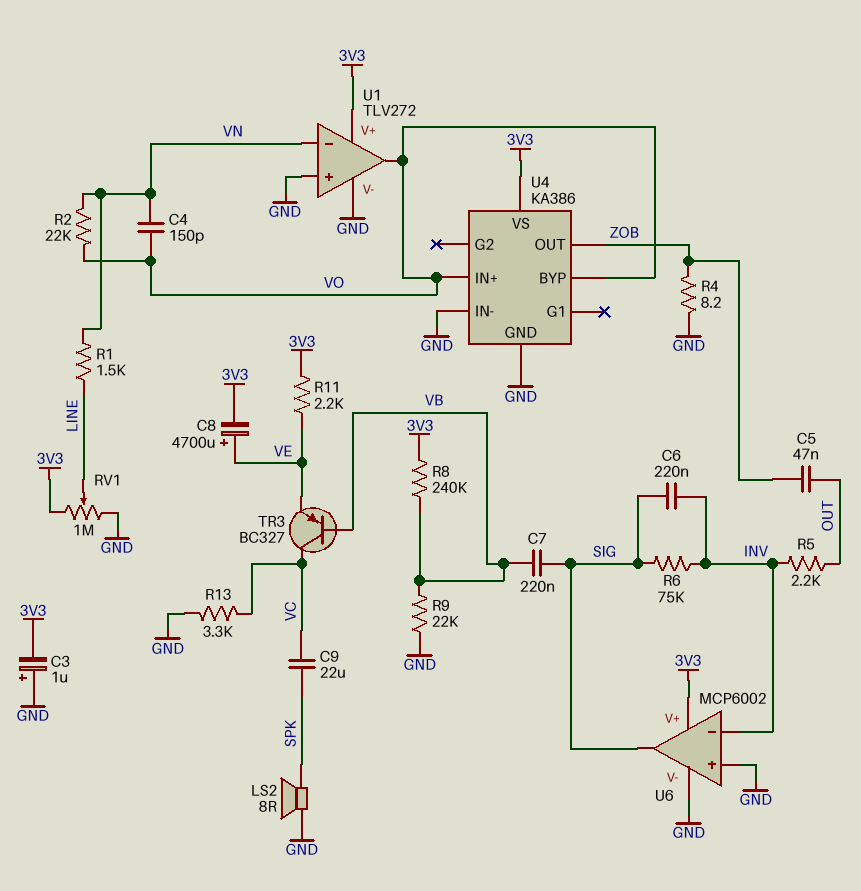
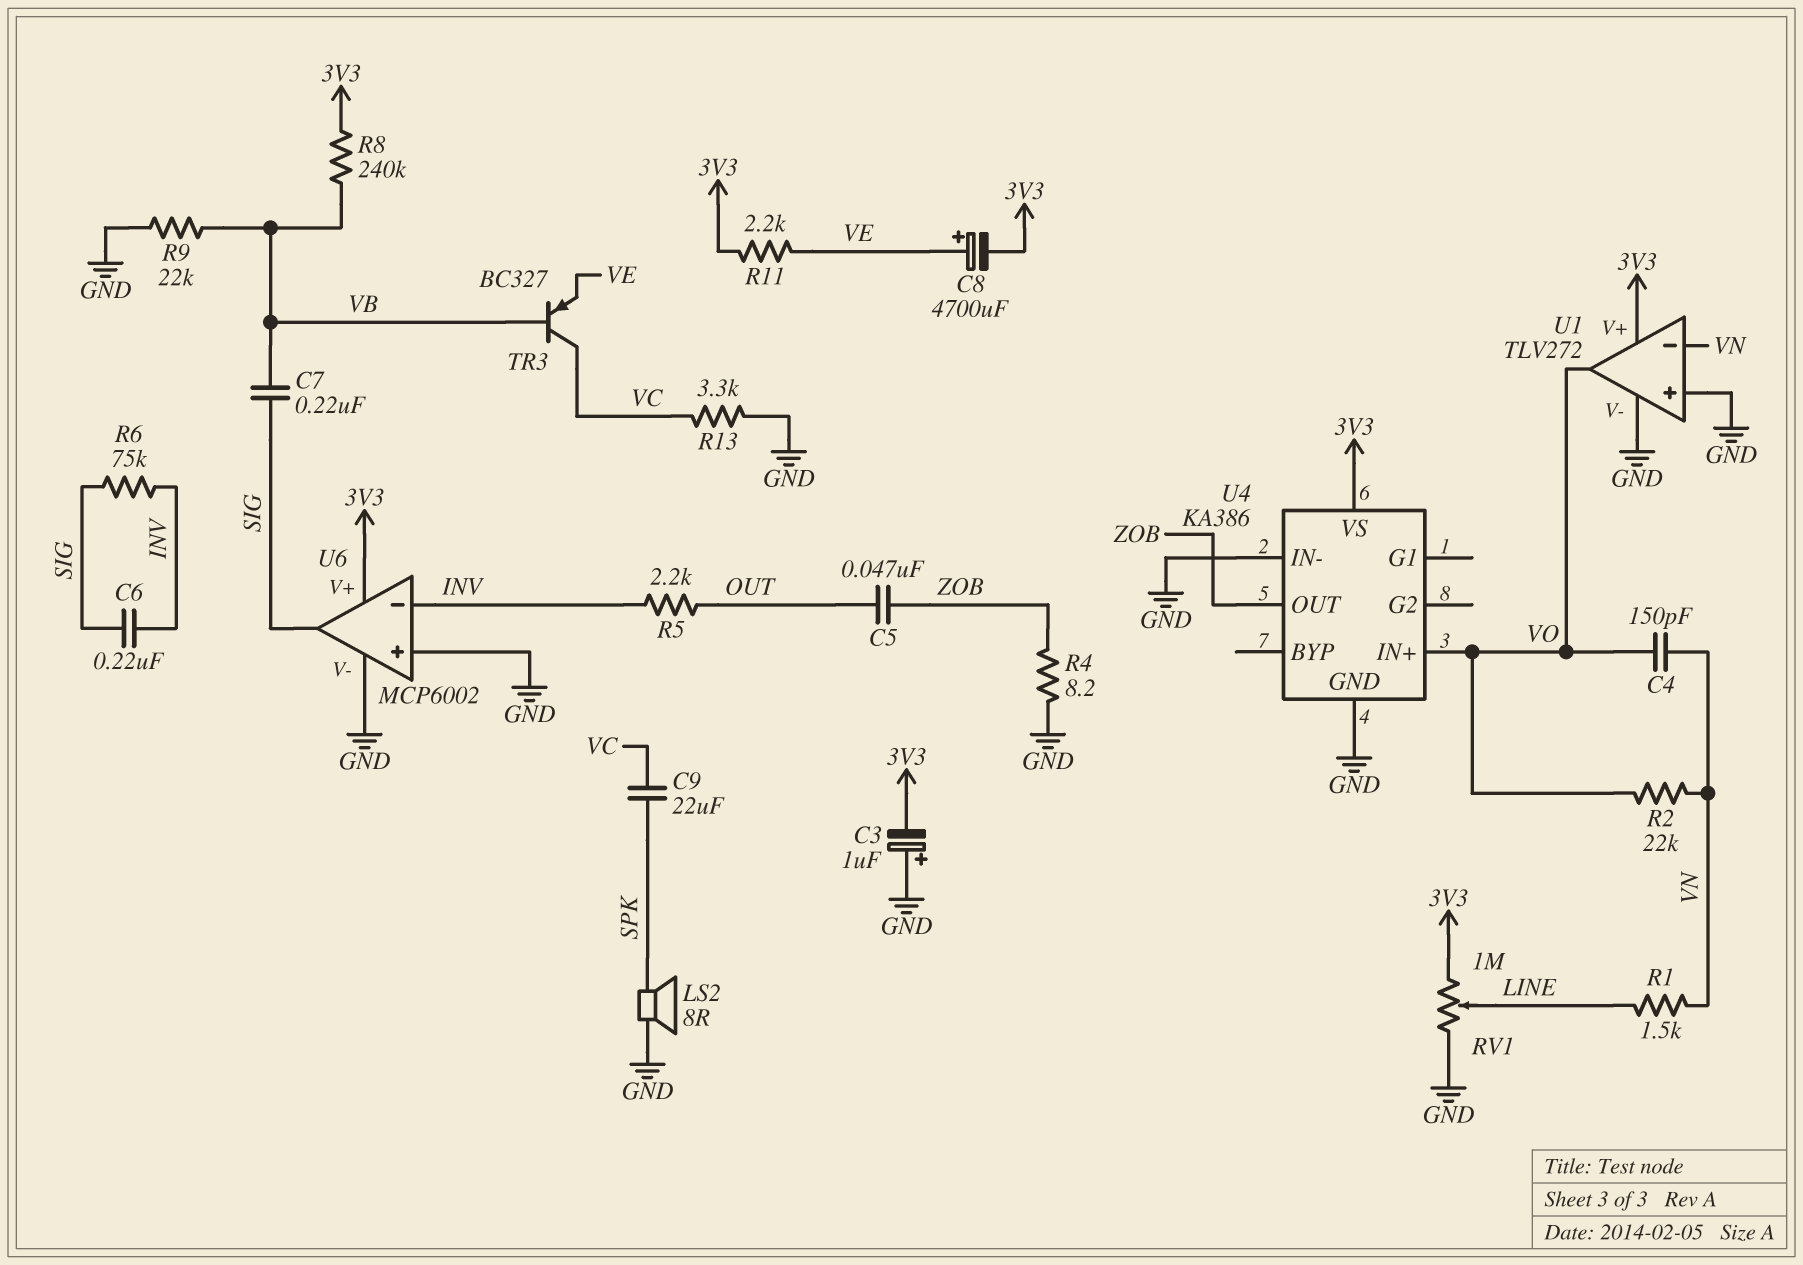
U4 pin BYP: VO -> none

